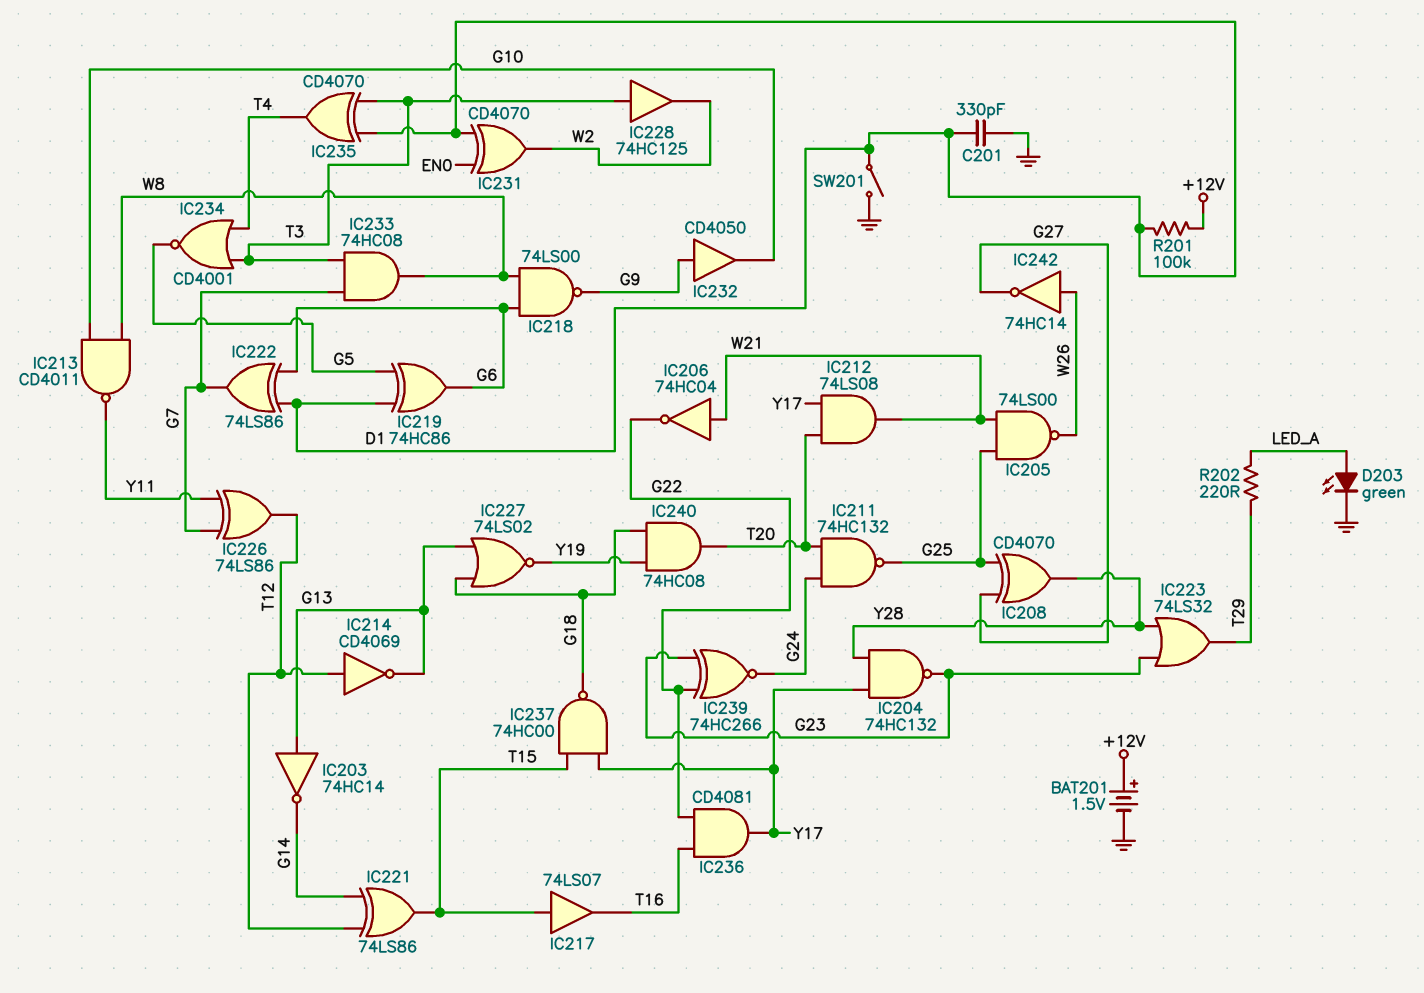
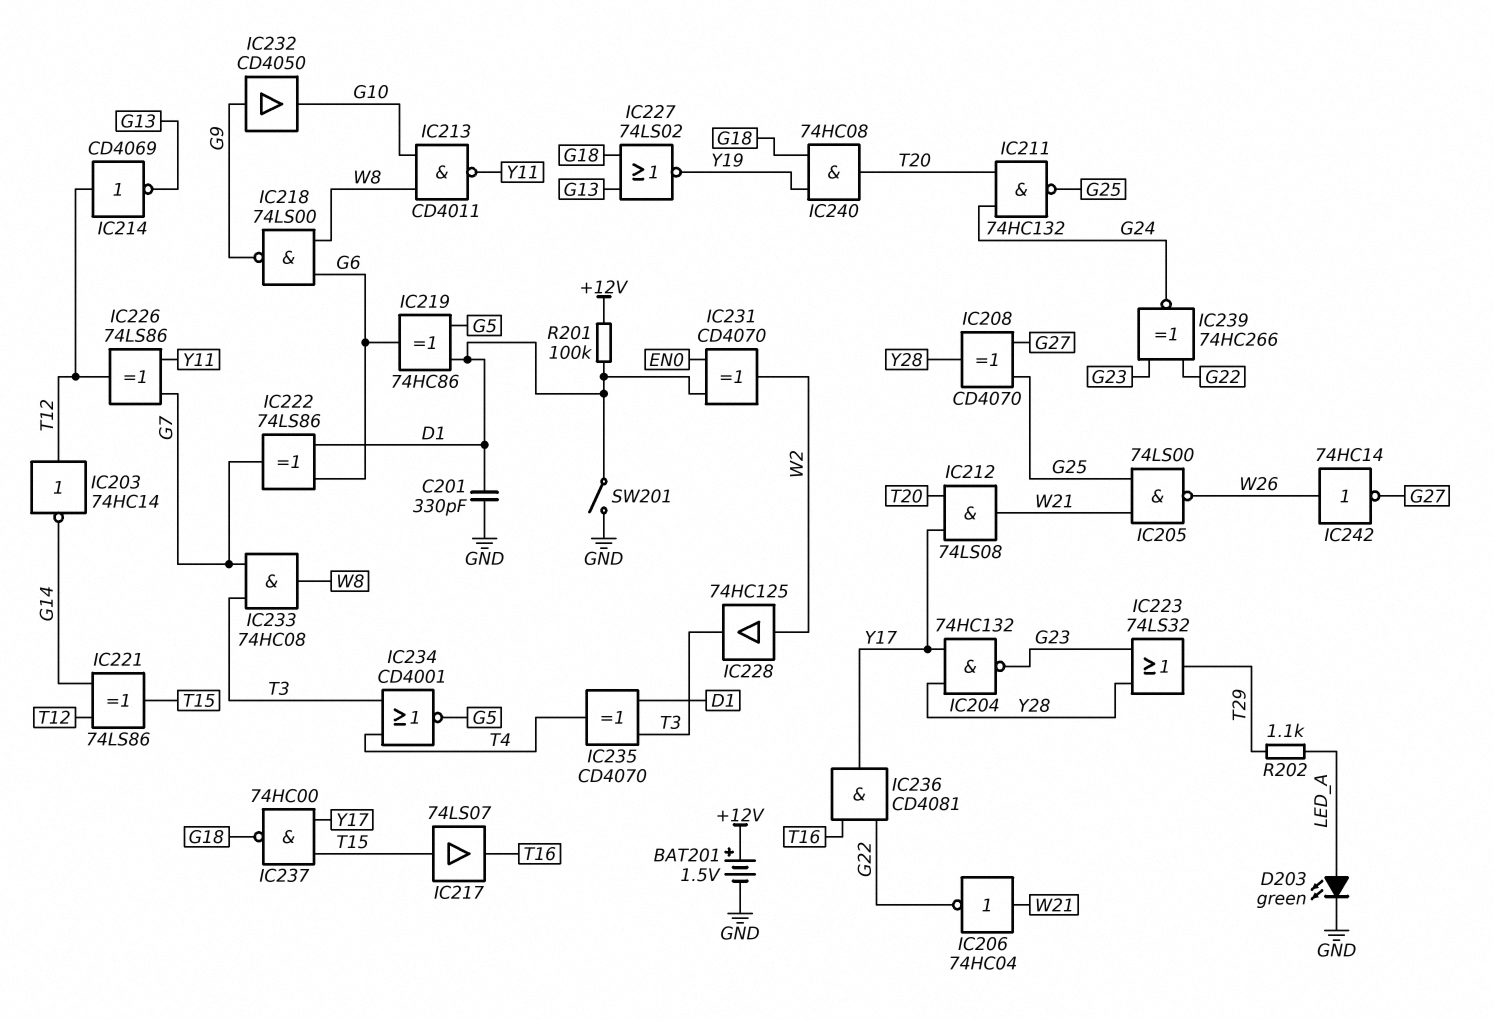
IC203: NOT 74HC14 (in G13, out G14) -> NOT 74HC14 (in T12, out G14)
IC228: buffer 74HC125 (in T3, out W2) -> buffer 74HC125 (in W2, out T3)
R202: 220 (LED_A, T29) -> 1.1k (LED_A, T29)

